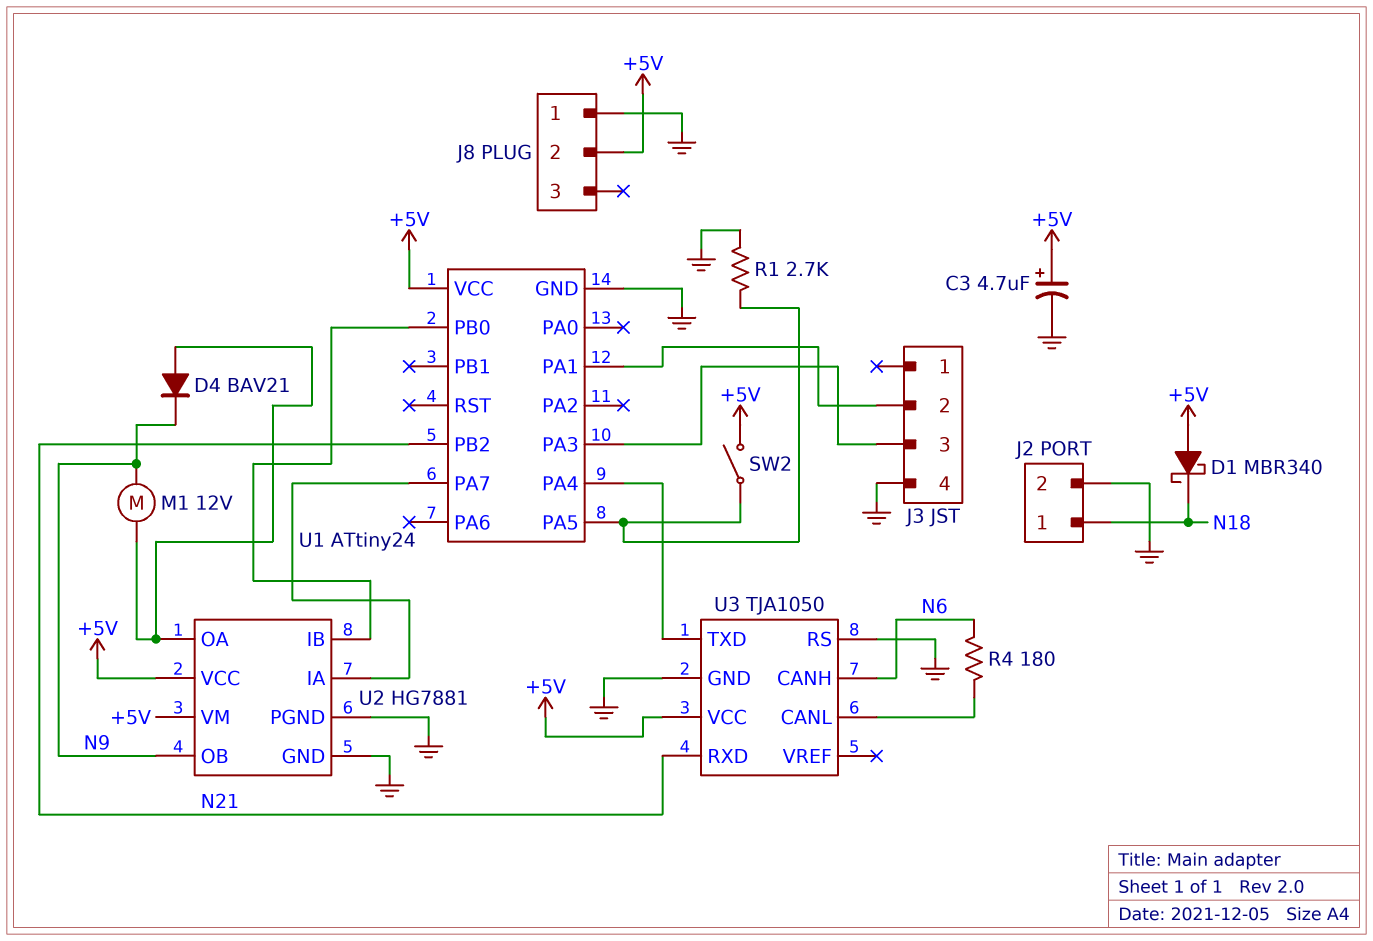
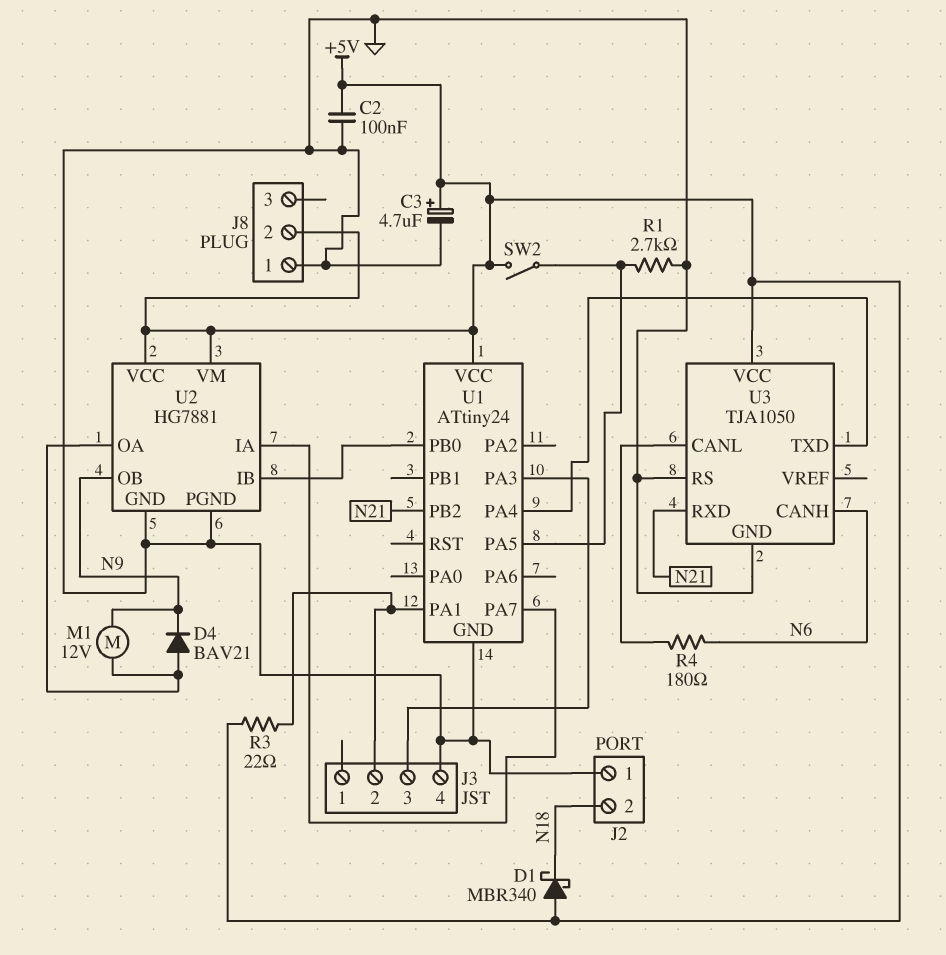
C2: none -> 100nF (+5V, GND)
J2 pin 1: N18 -> GND
J2 pin 2: GND -> N18
R3: none -> 22 (+5V, J3/2)

